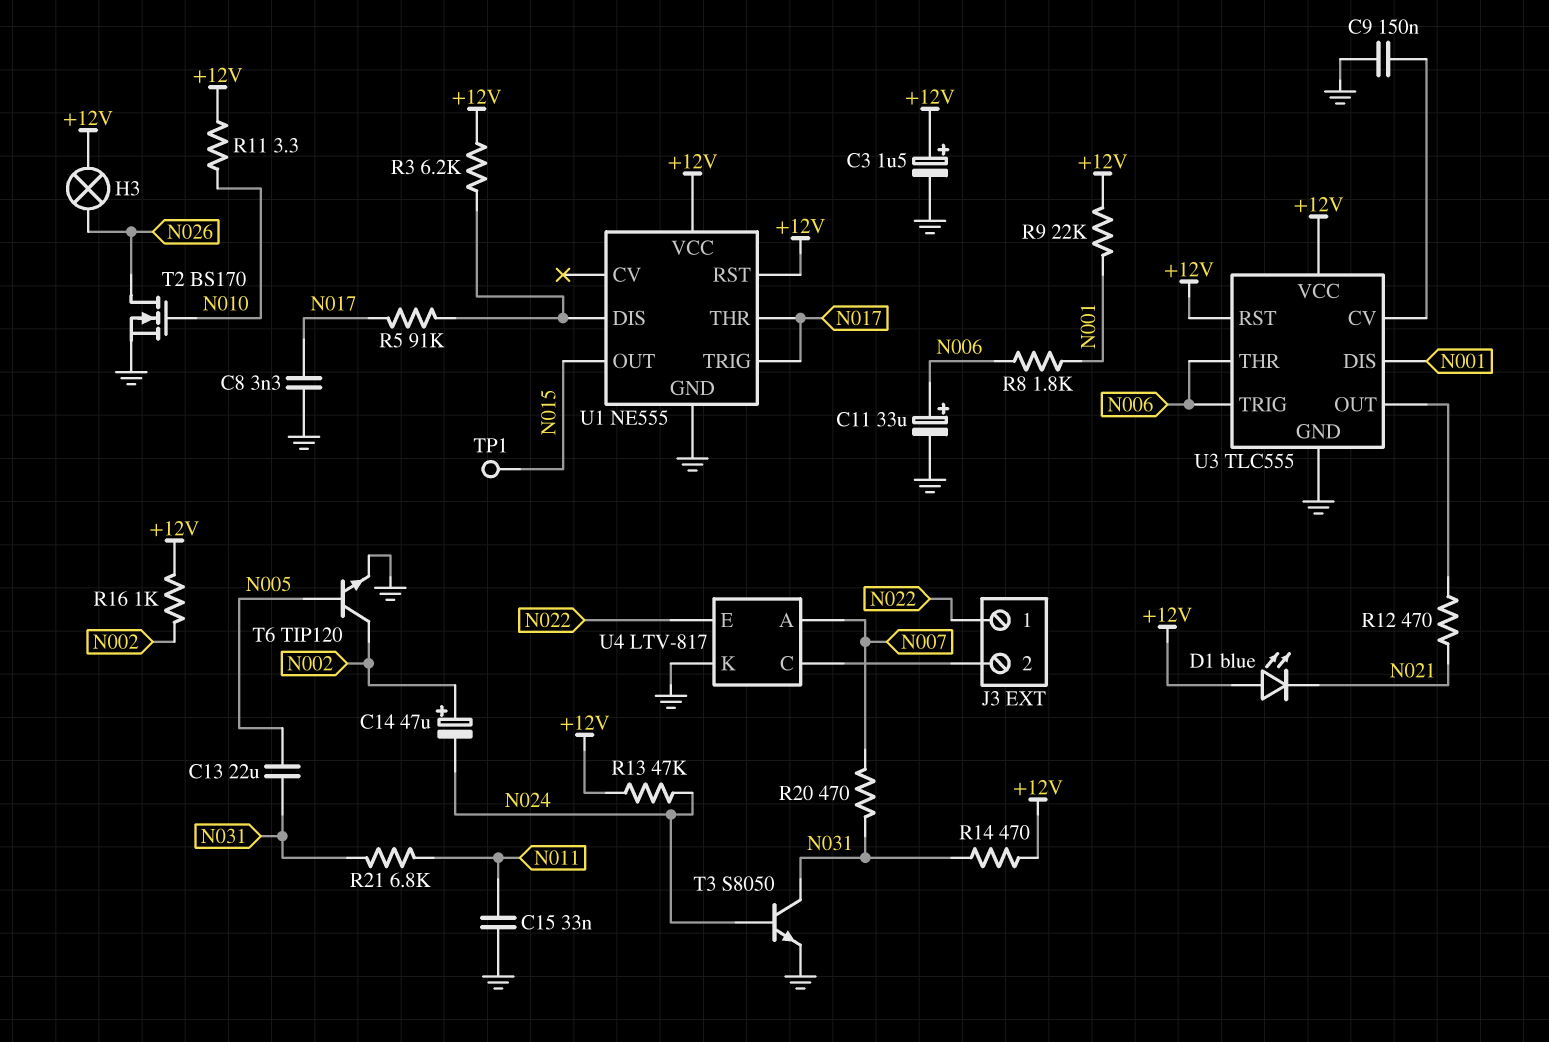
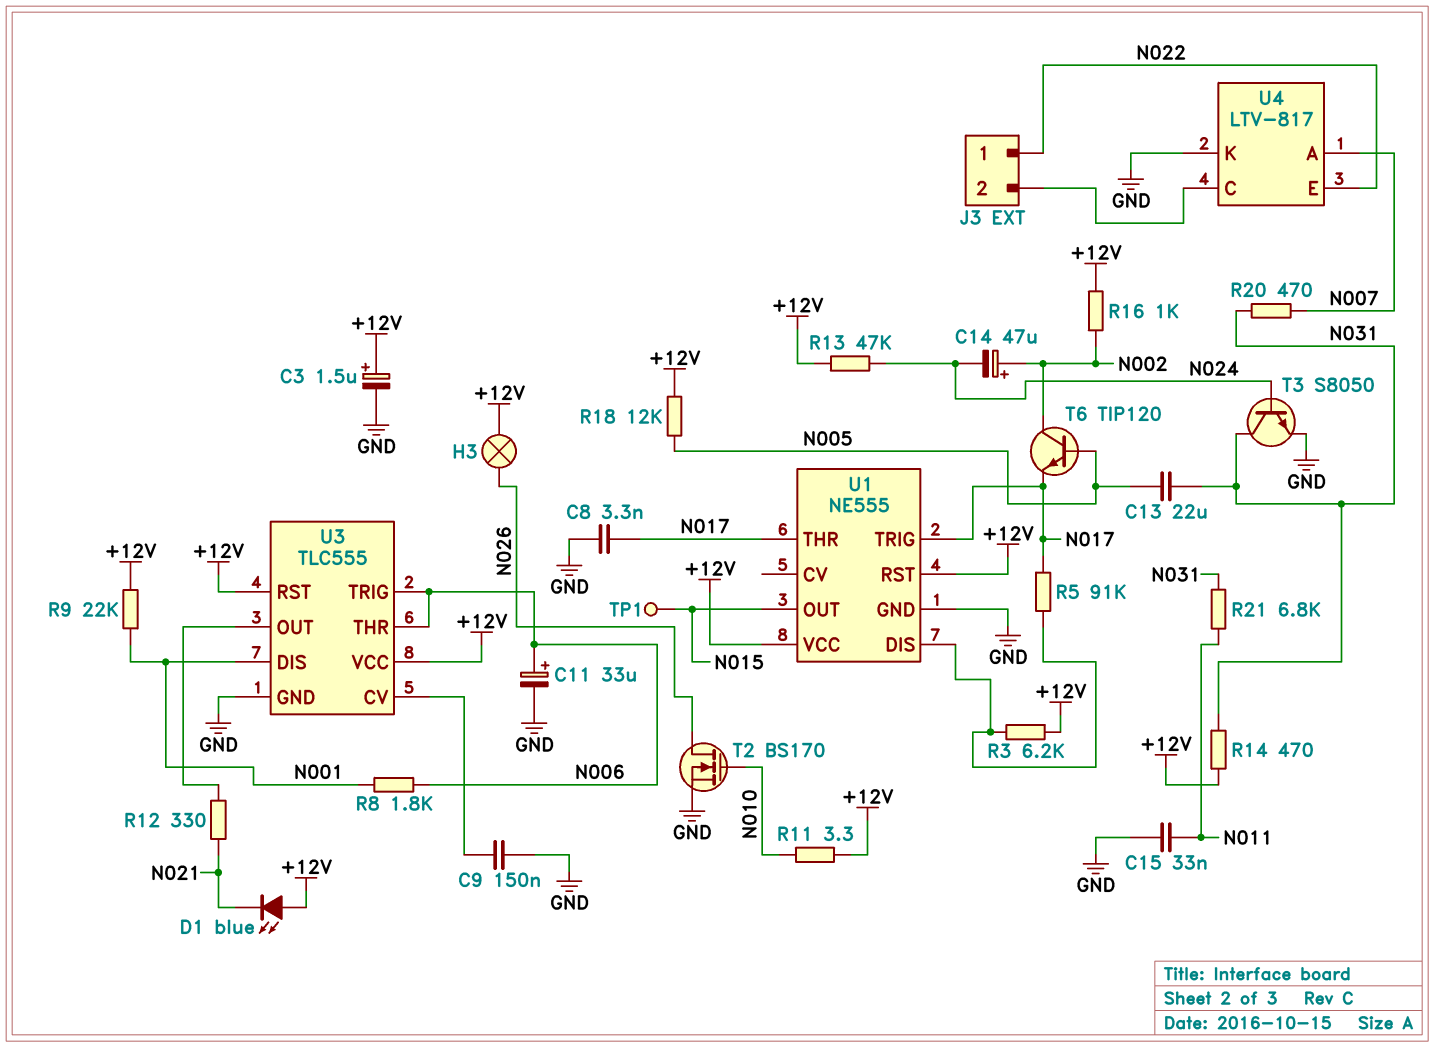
R12: 470 (N021, U3/OUT) -> 330 (N021, U3/OUT)
R18: none -> 12k (+12V, N005)
T6: NPN TIP120 (B N005, C N002, E GND) -> NPN TIP120 (B N005, C N002, E N017)

